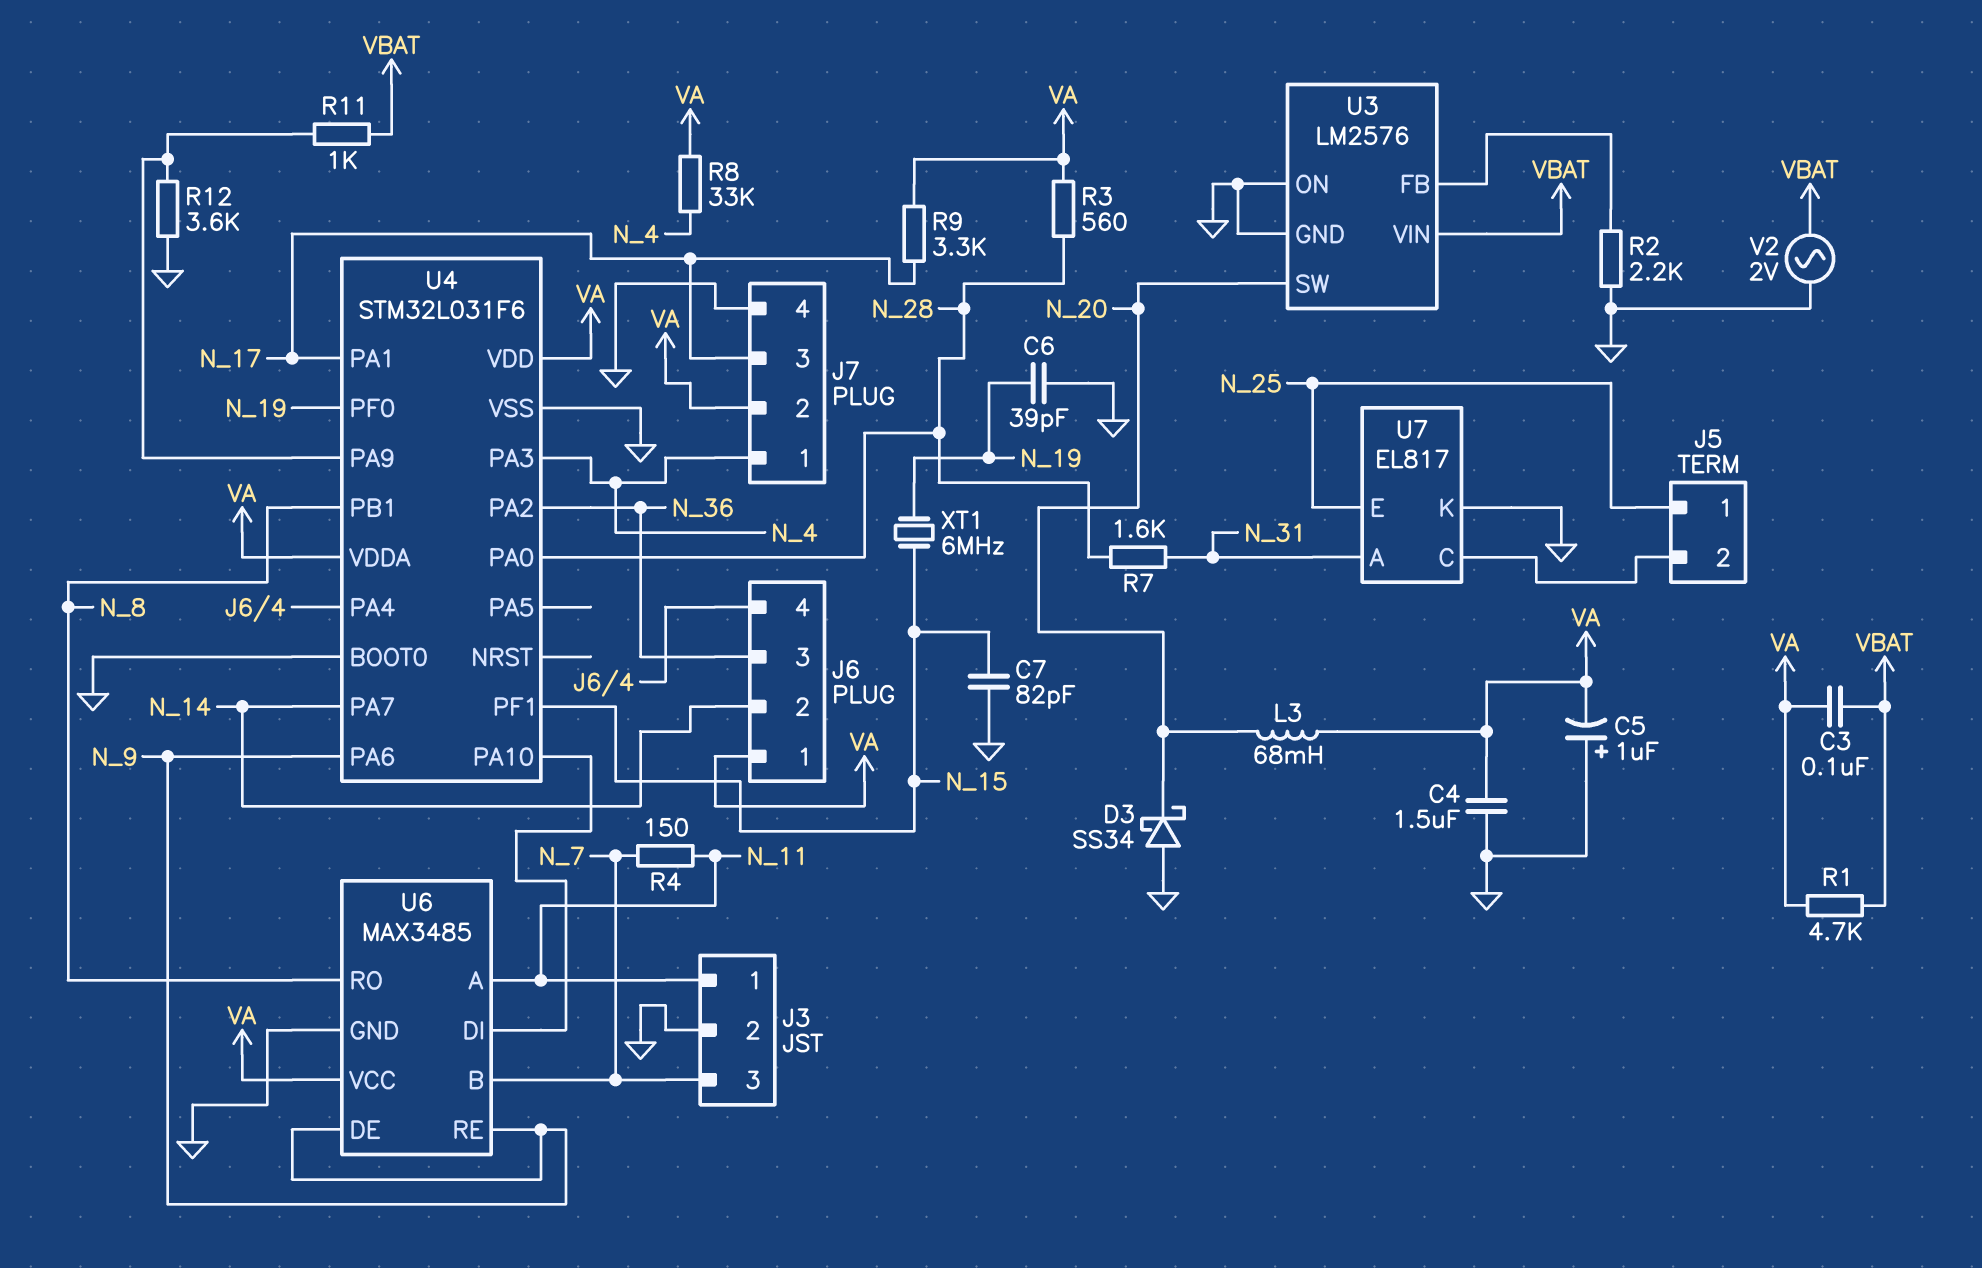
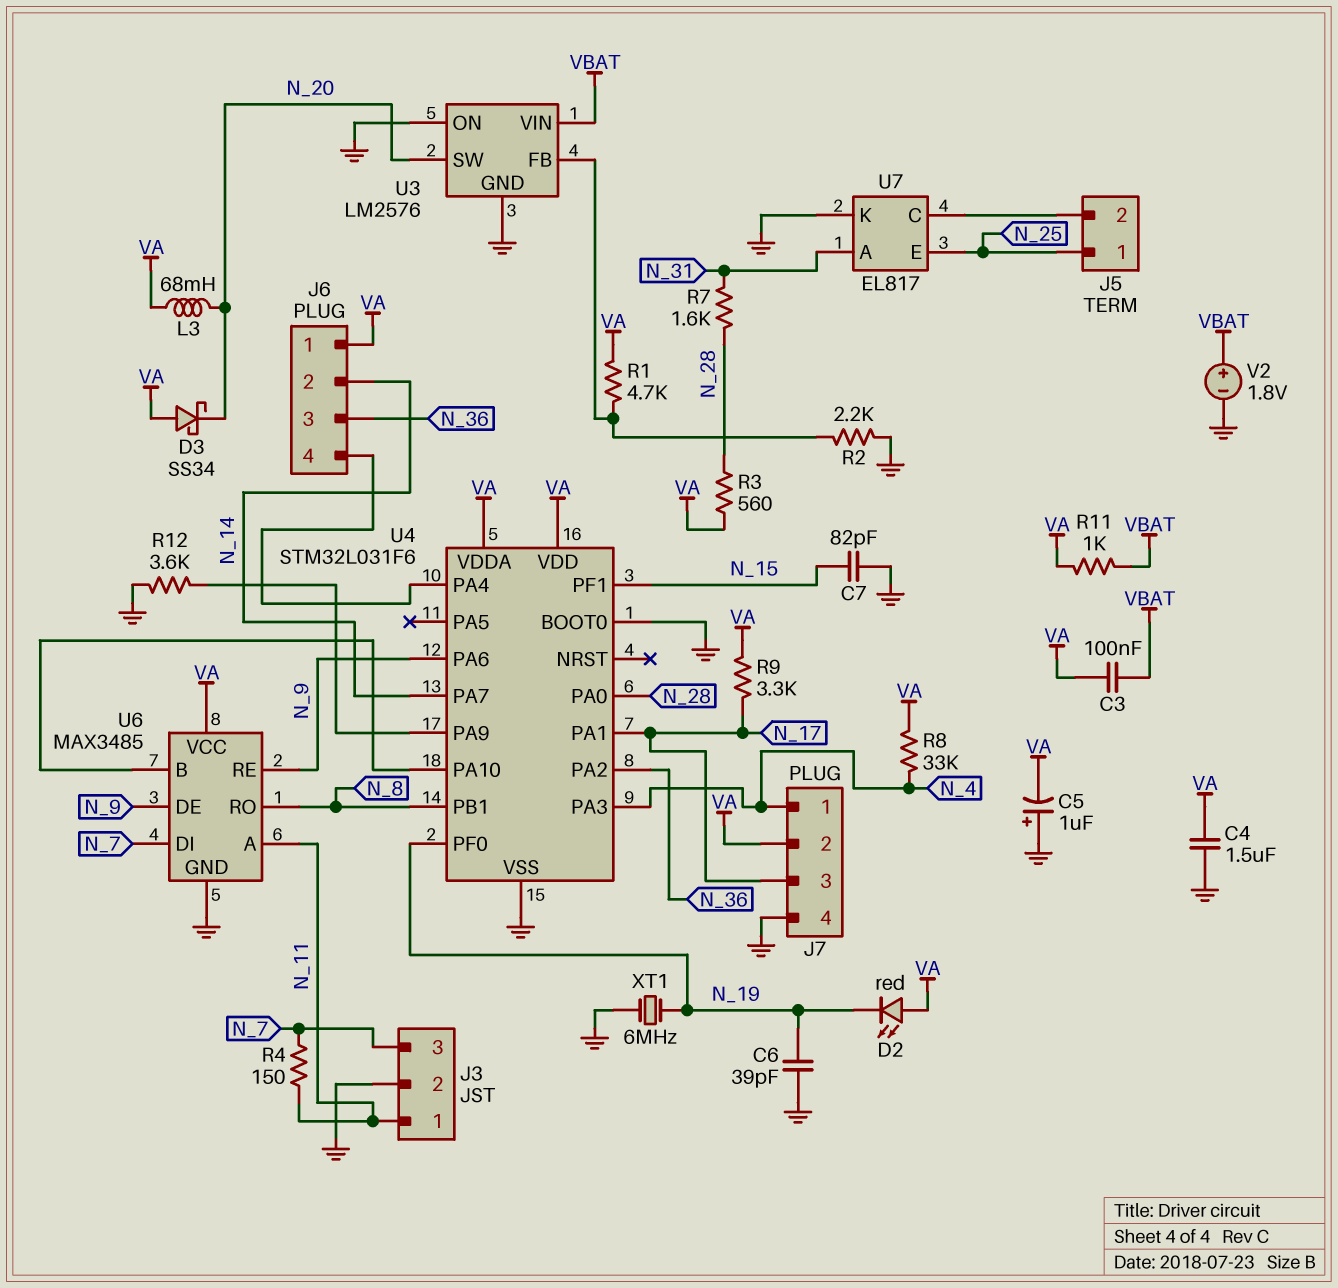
D2: none -> LED red (A VA, K N_19)
D3: schottky SS34 (A GND, K N_20) -> schottky SS34 (A VA, K N_20)
R1: 4.7k (VA, VBAT) -> 4.7k (U3/FB, VA)
R11: 1k (U4/PA9, VBAT) -> 1k (VA, VBAT)
U6 pin B: N_7 -> U4/PA10
U6 pin DI: U4/PA10 -> N_7
V2: AC 2V (GND, VBAT) -> 1.8V (plus VBAT, minus GND)
XT1: 6MHz (N_15, N_19) -> 6MHz (GND, N_19)

